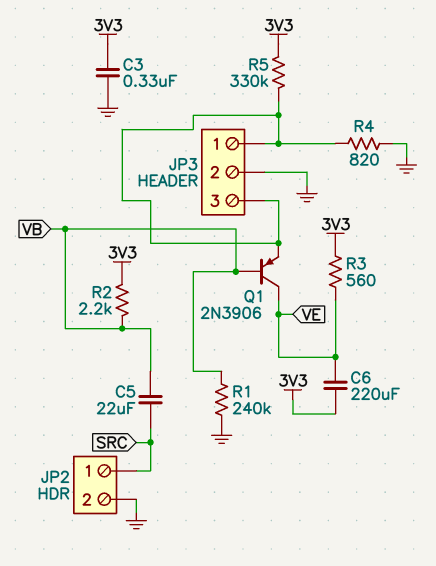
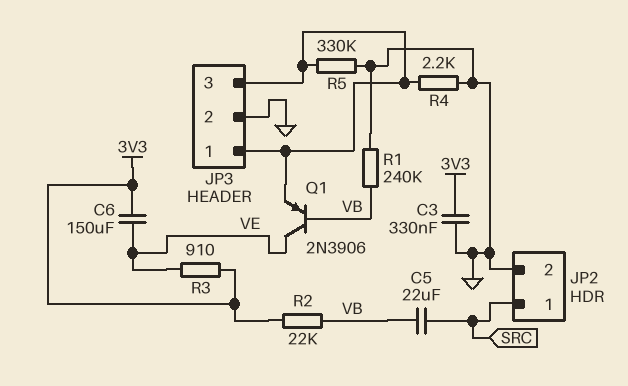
C6: 220uF (3V3, VE) -> 150uF (3V3, VE)
R2: 2.2k (3V3, VB) -> 22k (3V3, VB)
R3: 560 (3V3, VE) -> 910 (3V3, VE)
R4: 820 (GND, JP3/1) -> 2.2k (GND, JP3/1)
R5: 330k (3V3, JP3/1) -> 330k (GND, JP3/1)

